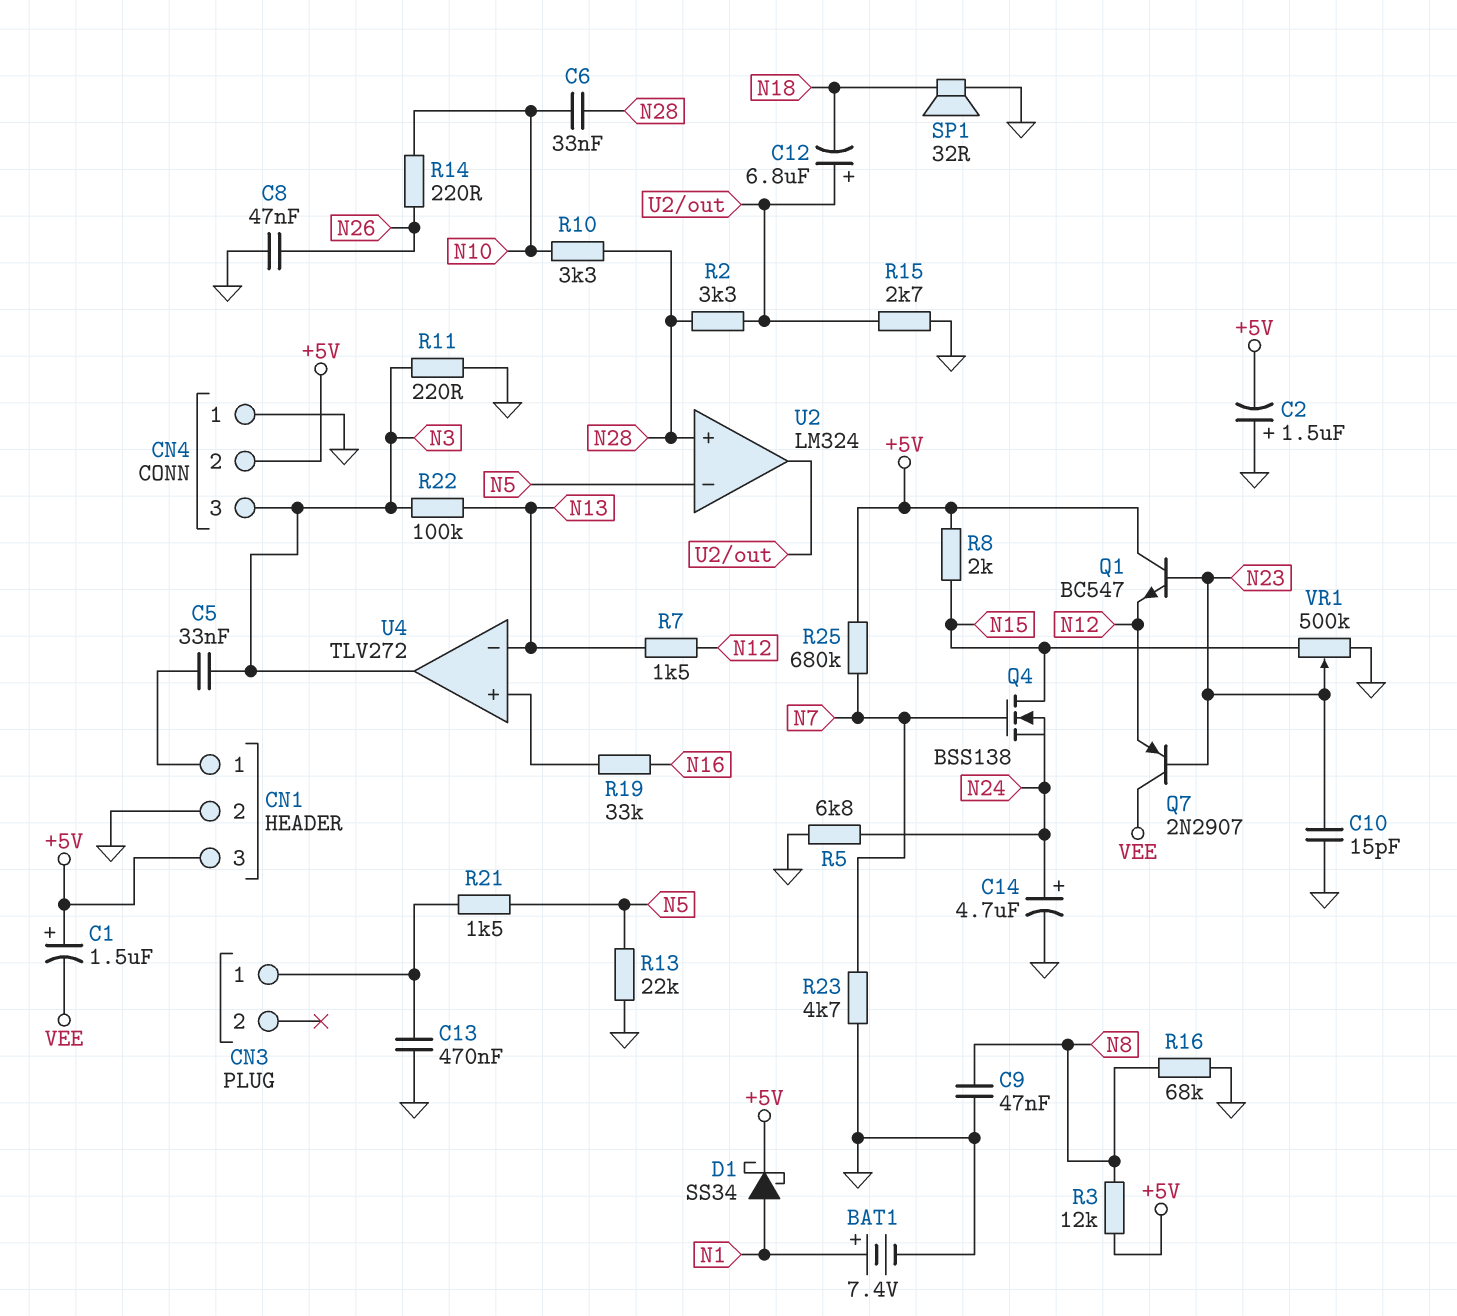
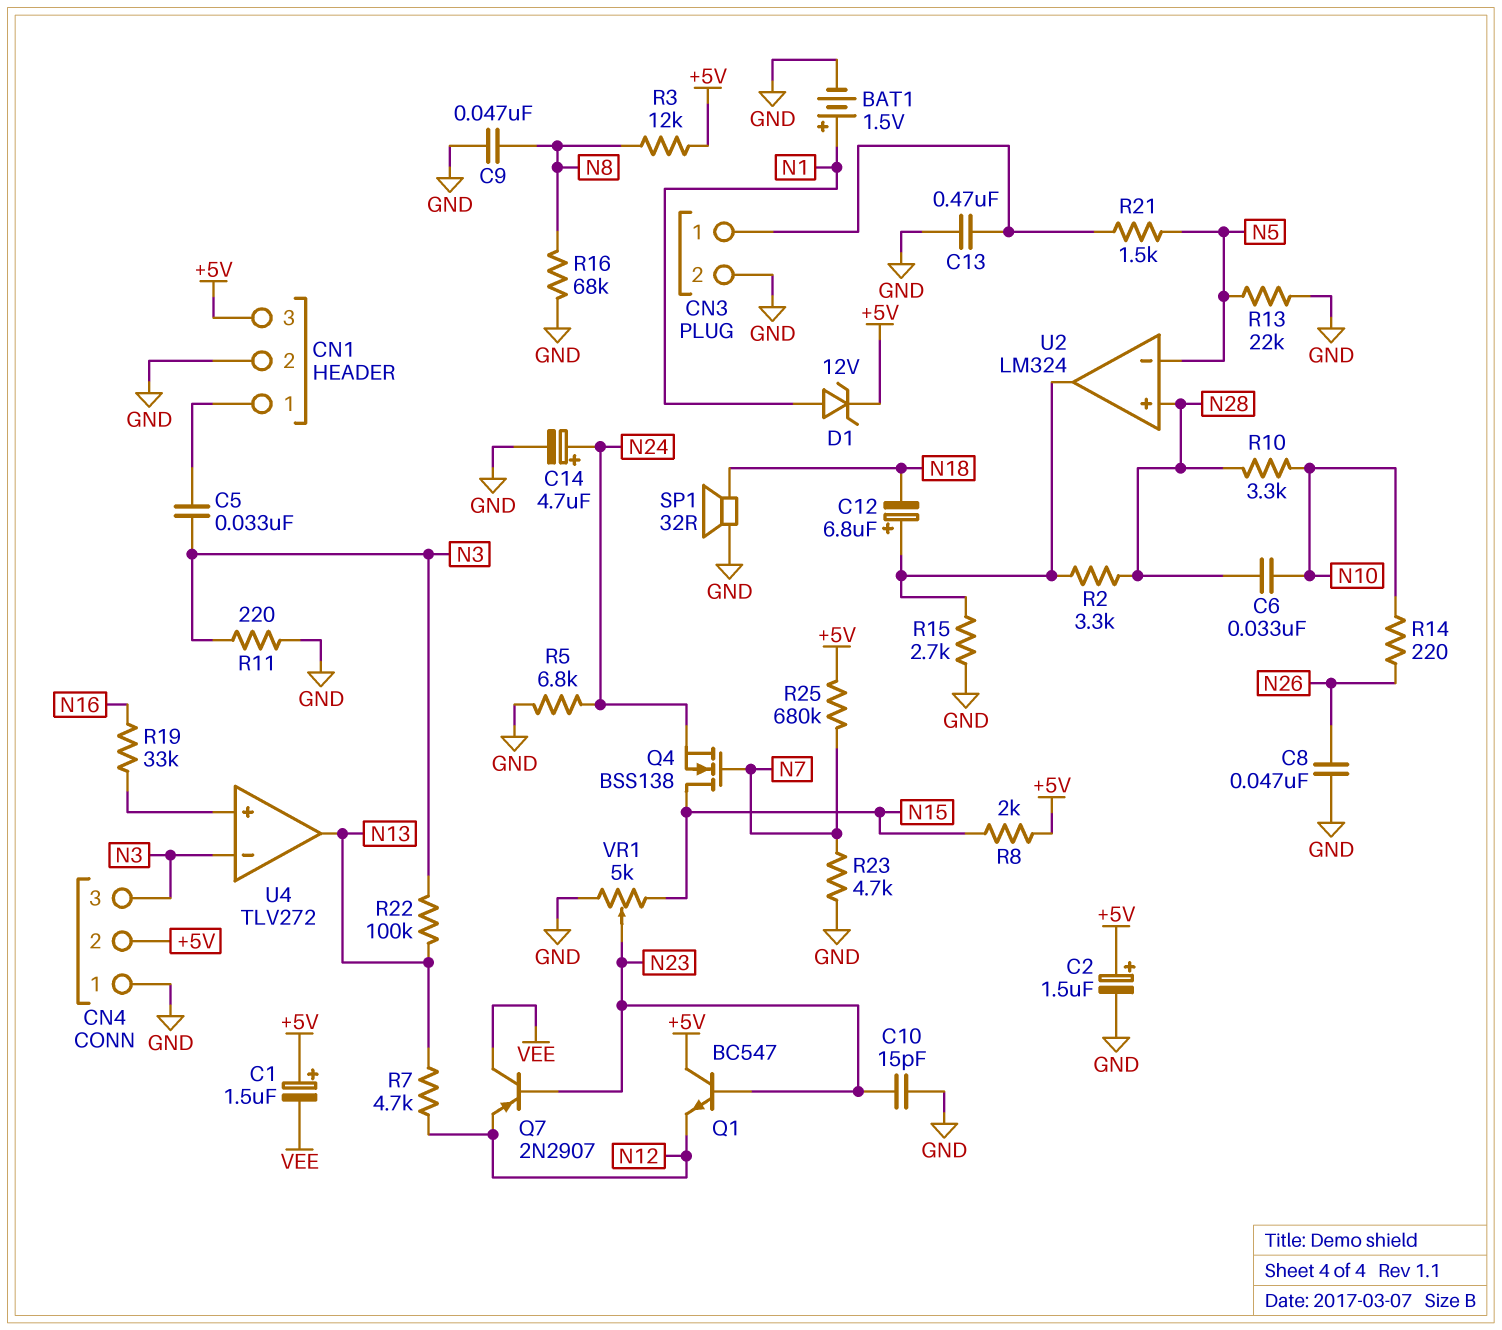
BAT1: 7.4V (plus N1, minus GND) -> 1.5V (plus N1, minus GND)
C2: 1.5uF (plus GND, minus +5V) -> 1.5uF (plus +5V, minus GND)
CN3 pin 2: none -> GND
D1: schottky SS34 (A N1, K +5V) -> zener 12V (A N1, K +5V)
R7: 1.5k (N12, N13) -> 4.7k (N12, N13)
U4 pin in-: N13 -> N3
U4 pin out: N3 -> N13
VR1: 500k (GND, N15, wiper N23) -> 5k (GND, N15, wiper N23)

